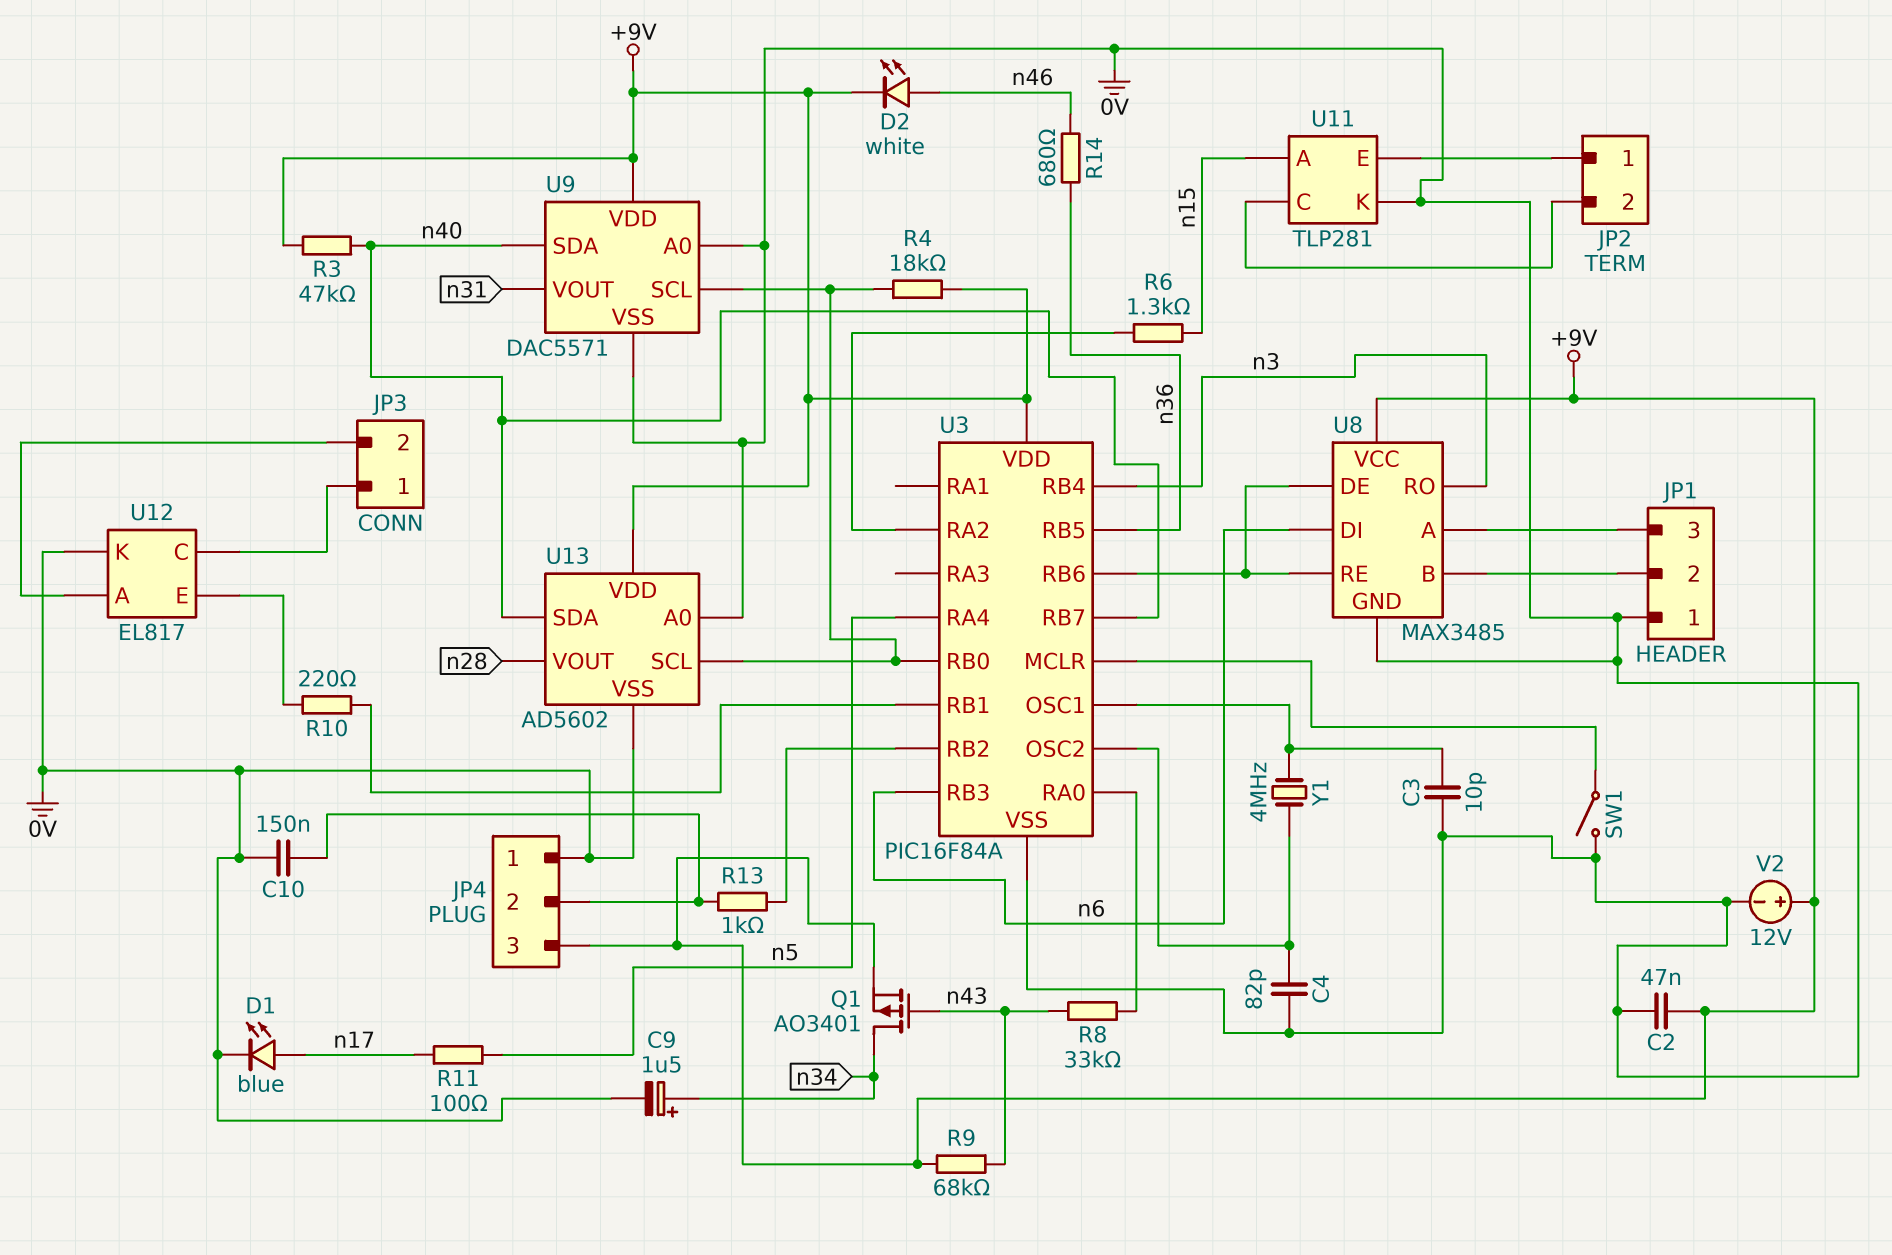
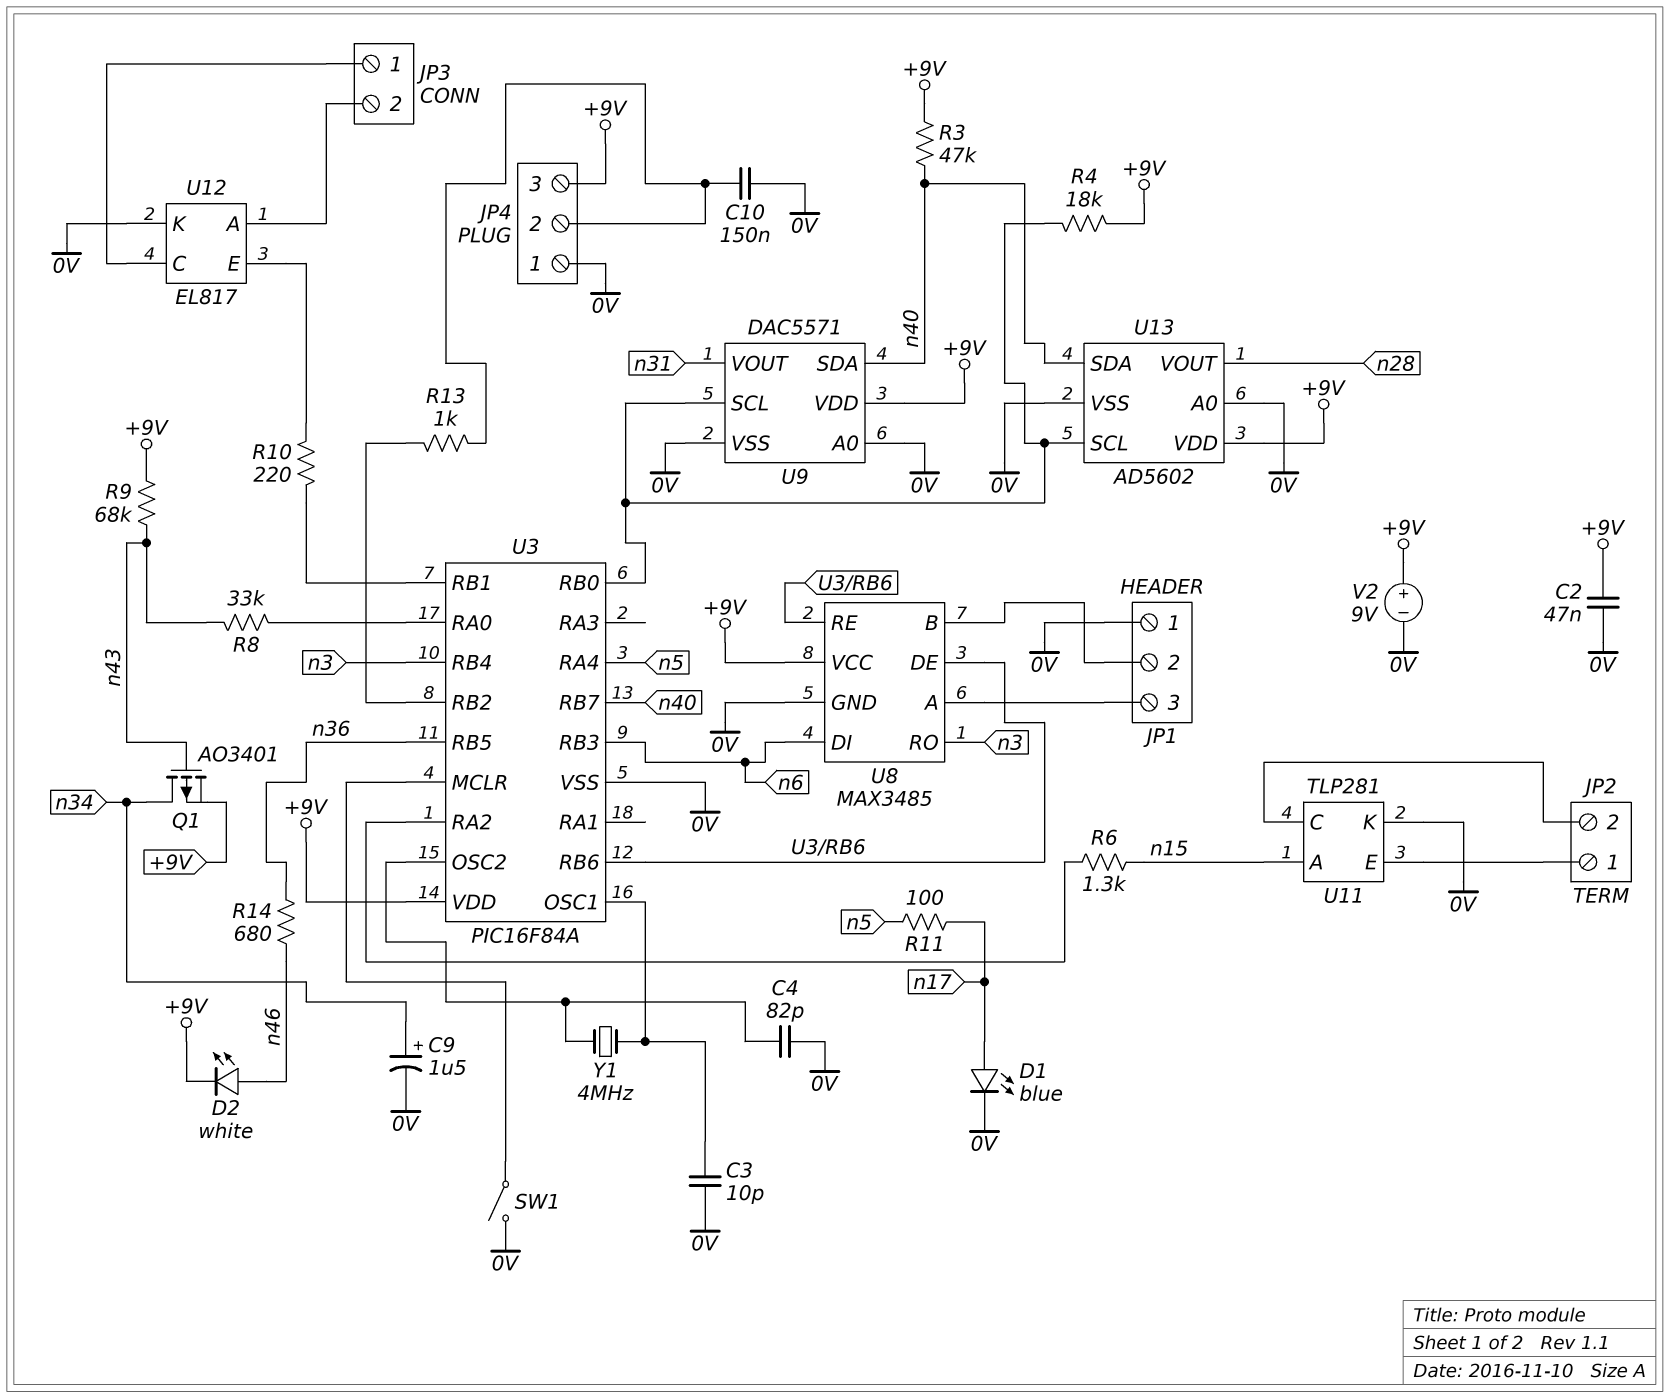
V2: 12V (plus +9V, minus 0V) -> 9V (plus +9V, minus 0V)

